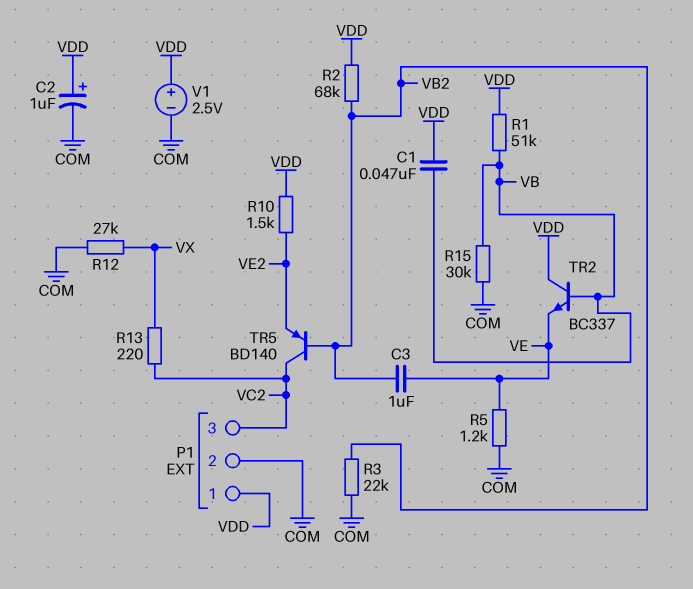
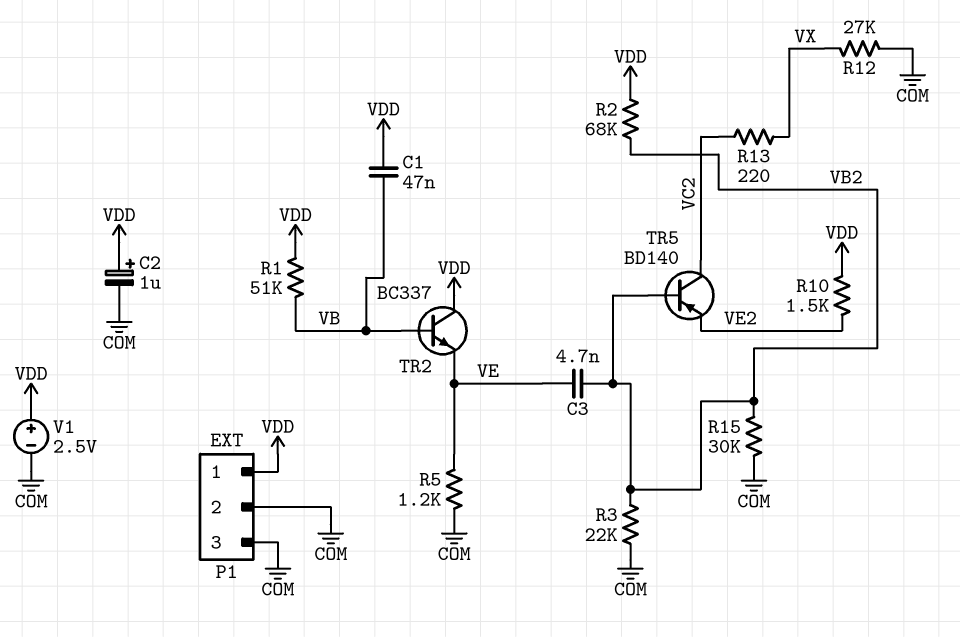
C3: 1uF (VB2, VE) -> 4.7nF (VB2, VE)
P1 pin 3: VC2 -> COM
R15: 30k (COM, VB) -> 30k (COM, VB2)

